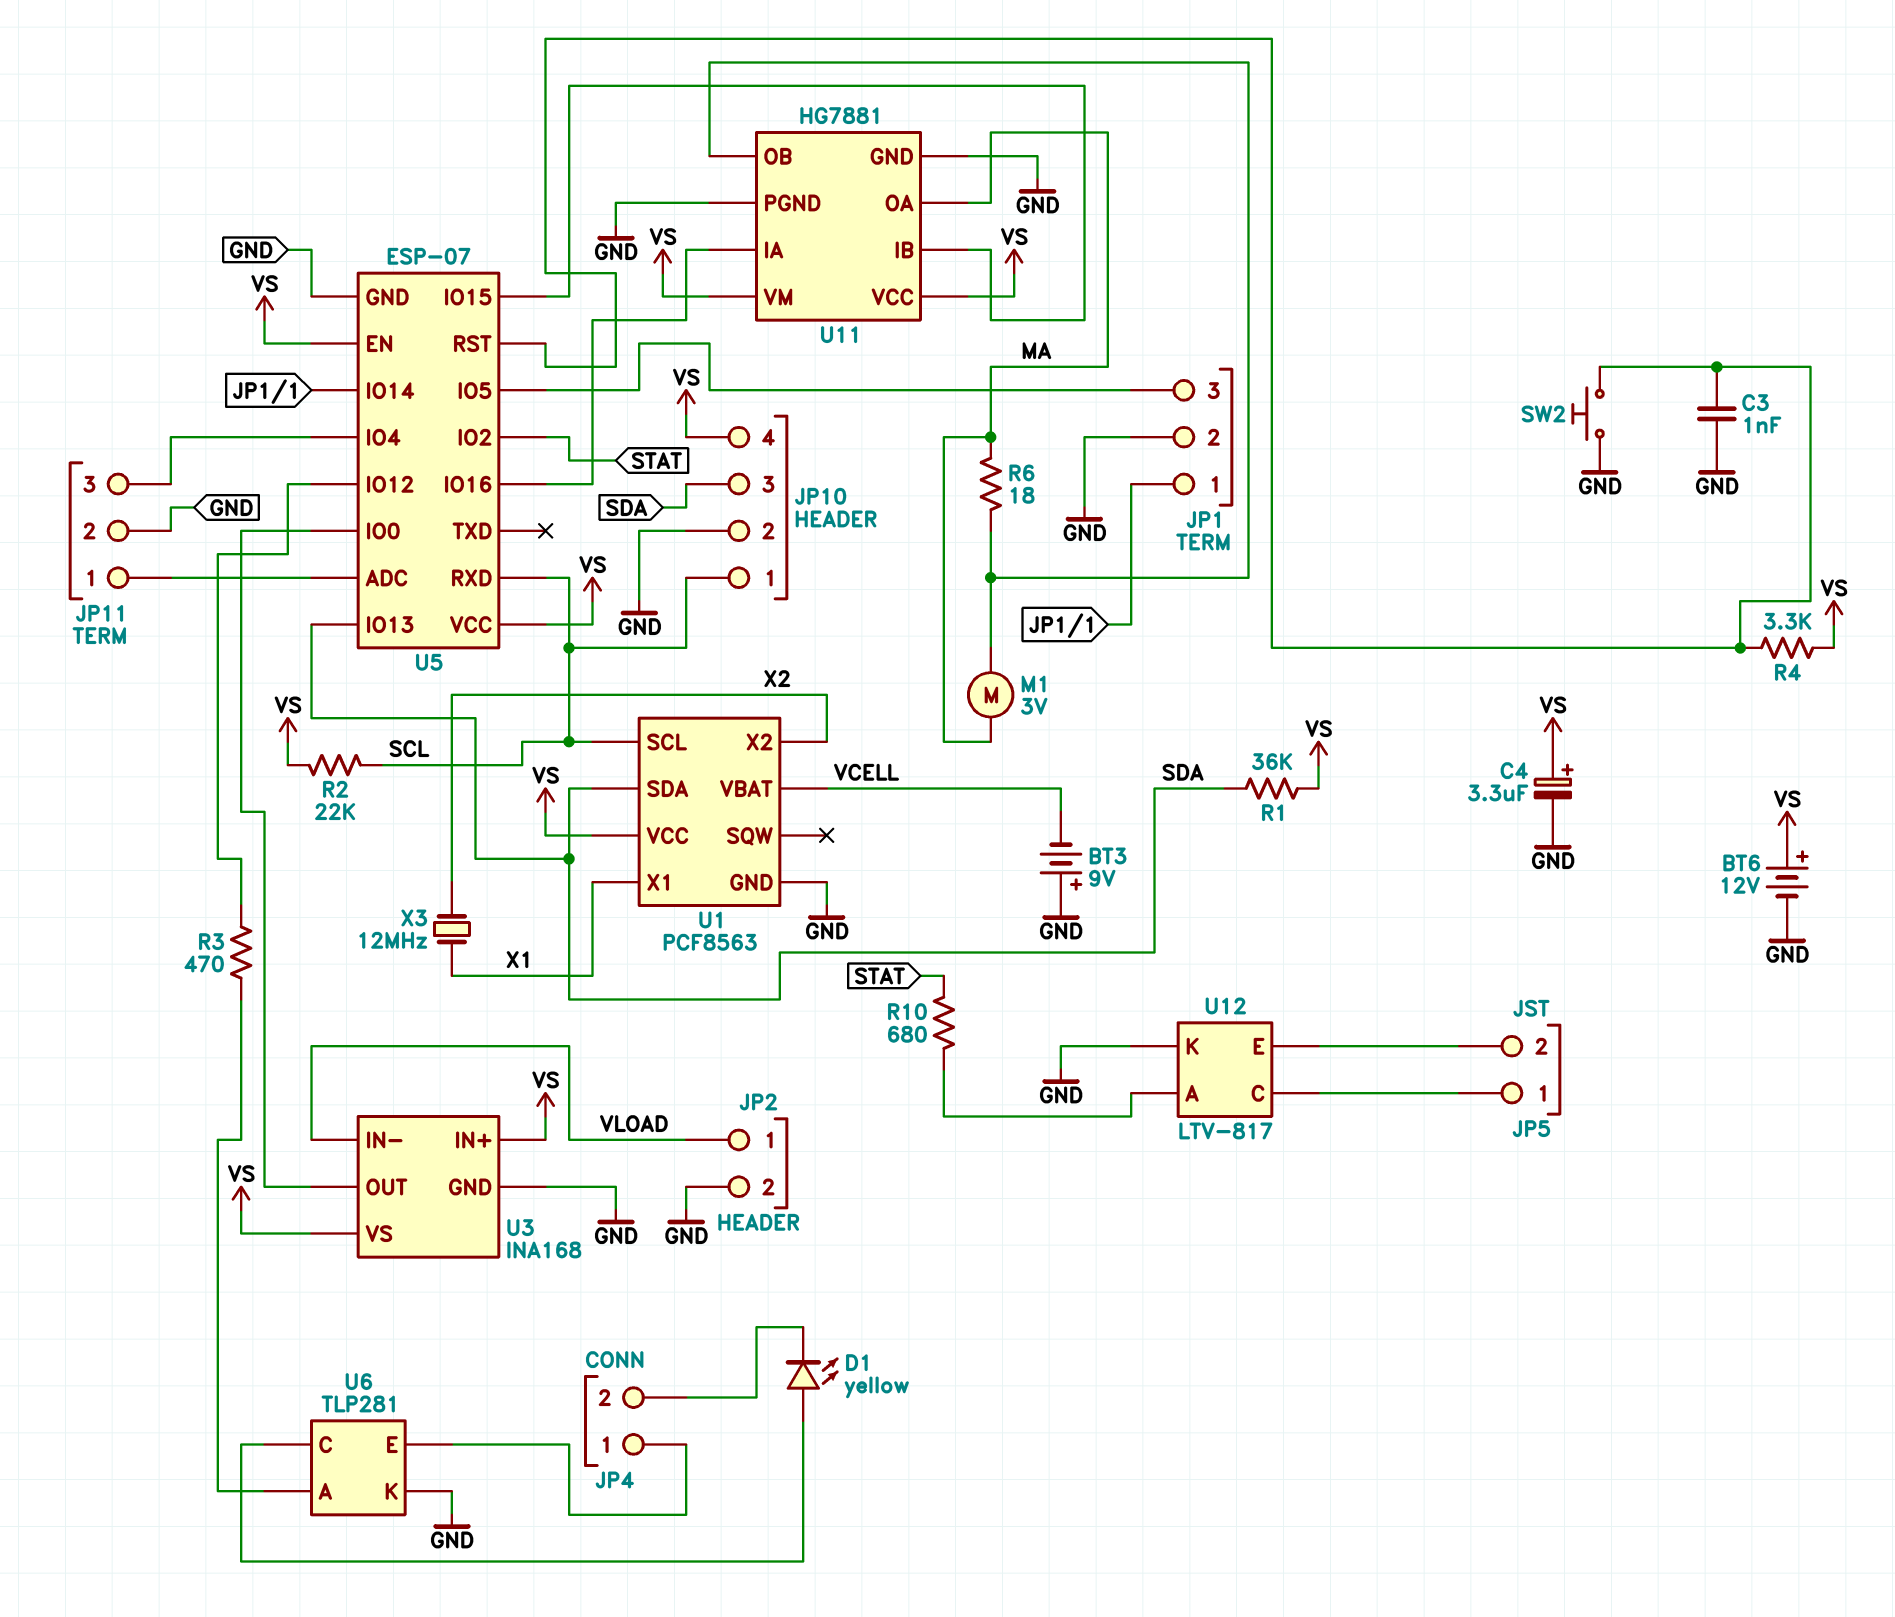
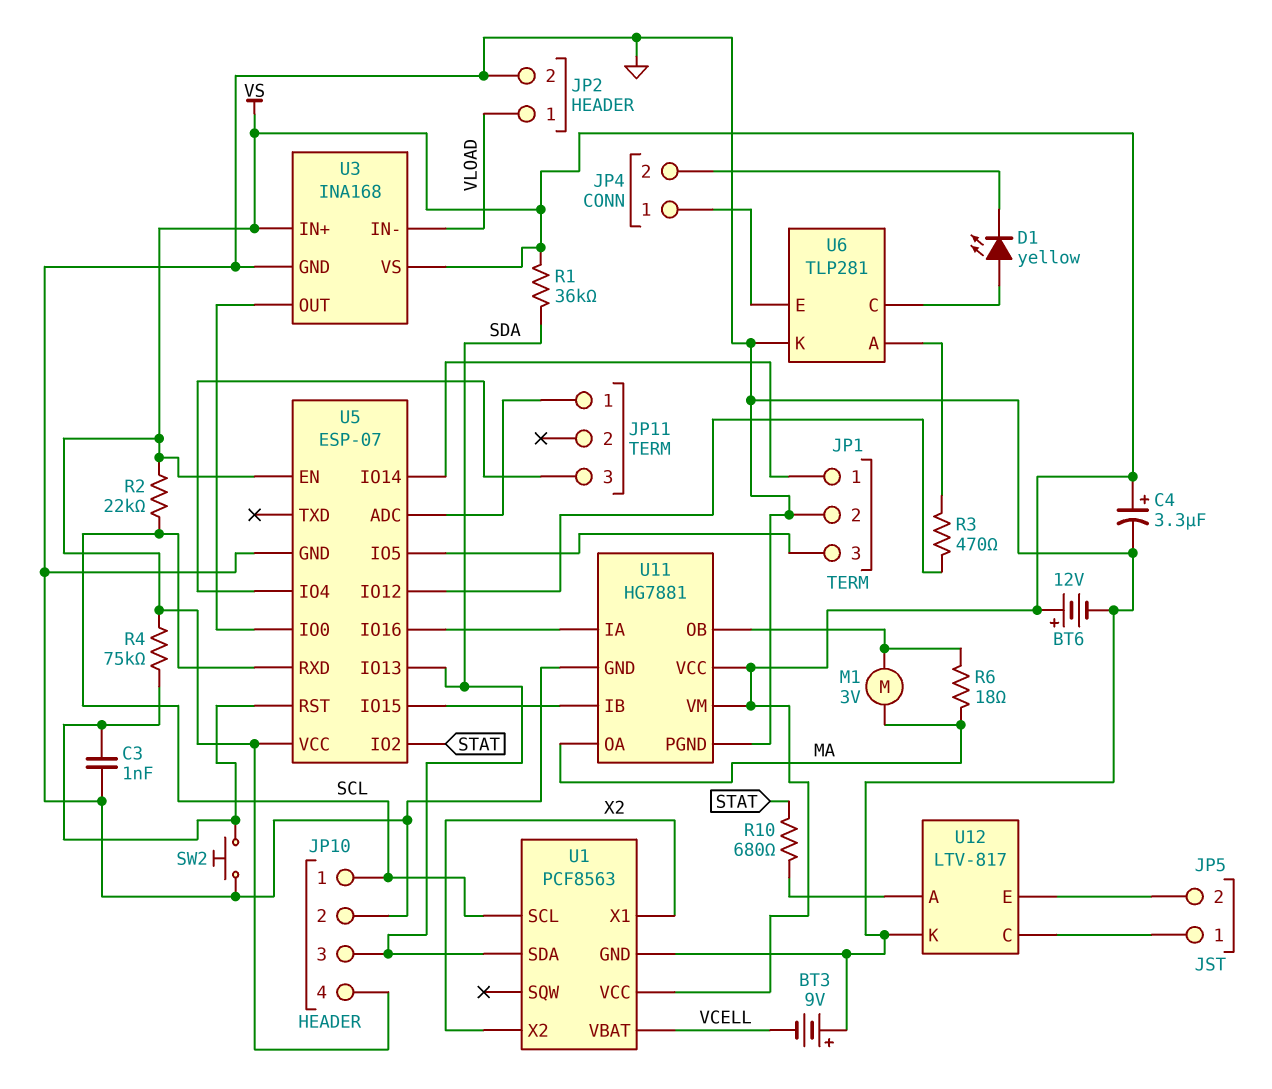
JP11 pin 2: GND -> none
R4: 3.3k (U5/RST, VS) -> 75k (U5/RST, VS)
U1 pin X1: X1 -> X2
X3: 12MHz (X1, X2) -> none

